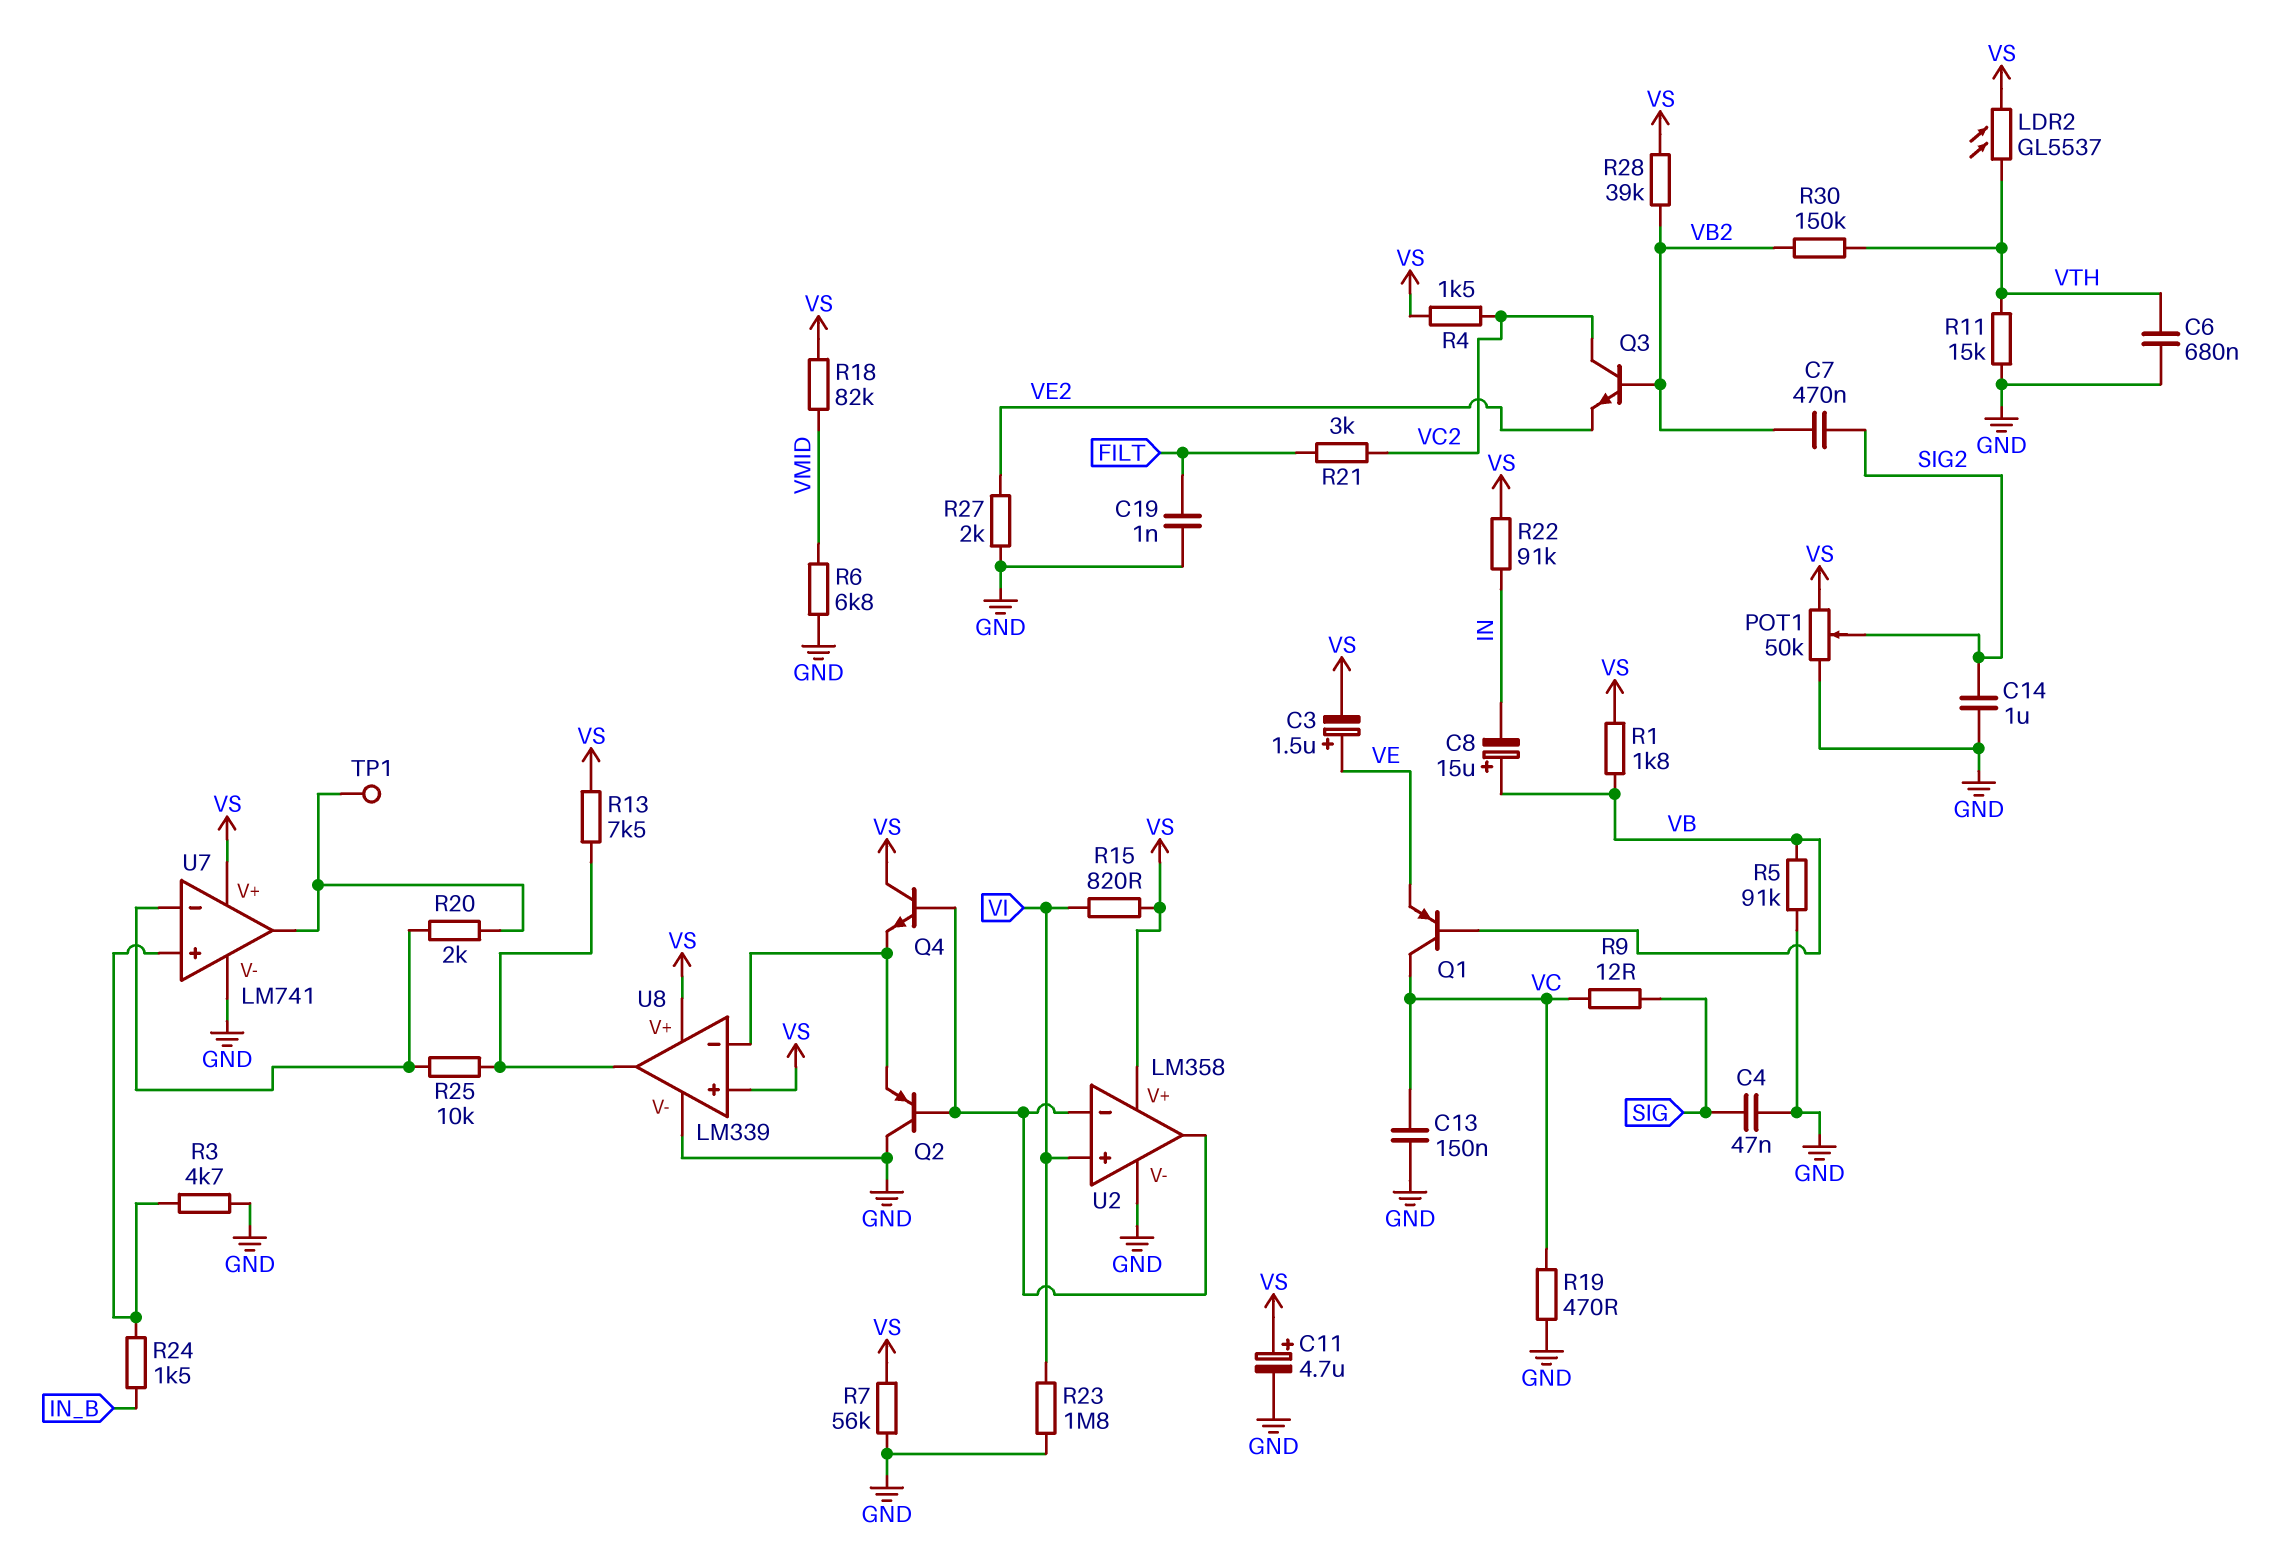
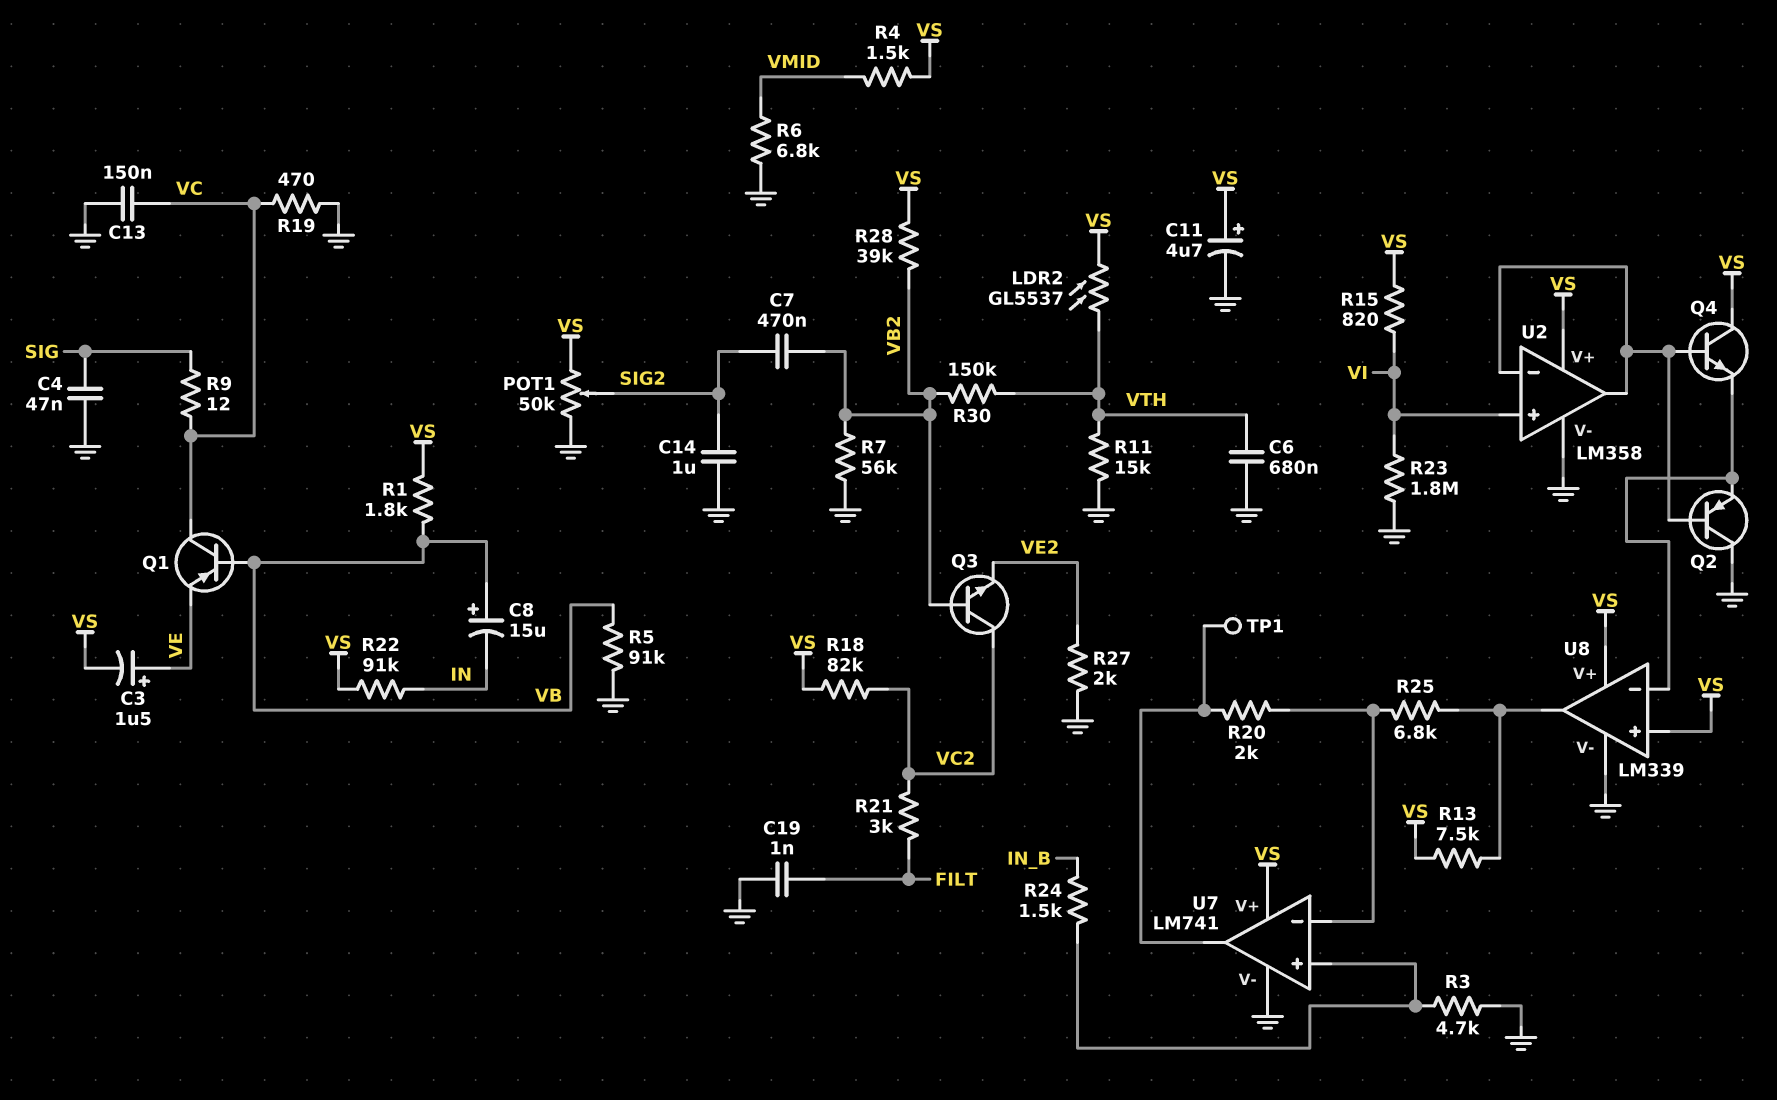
R4: 1.5k (VC2, VS) -> 1.5k (VMID, VS)
R7: 56k (GND, VS) -> 56k (GND, VB2)
R18: 82k (VMID, VS) -> 82k (VC2, VS)
R25: 10k (U7/in-, U8/out) -> 6.8k (U7/in-, U8/out)

